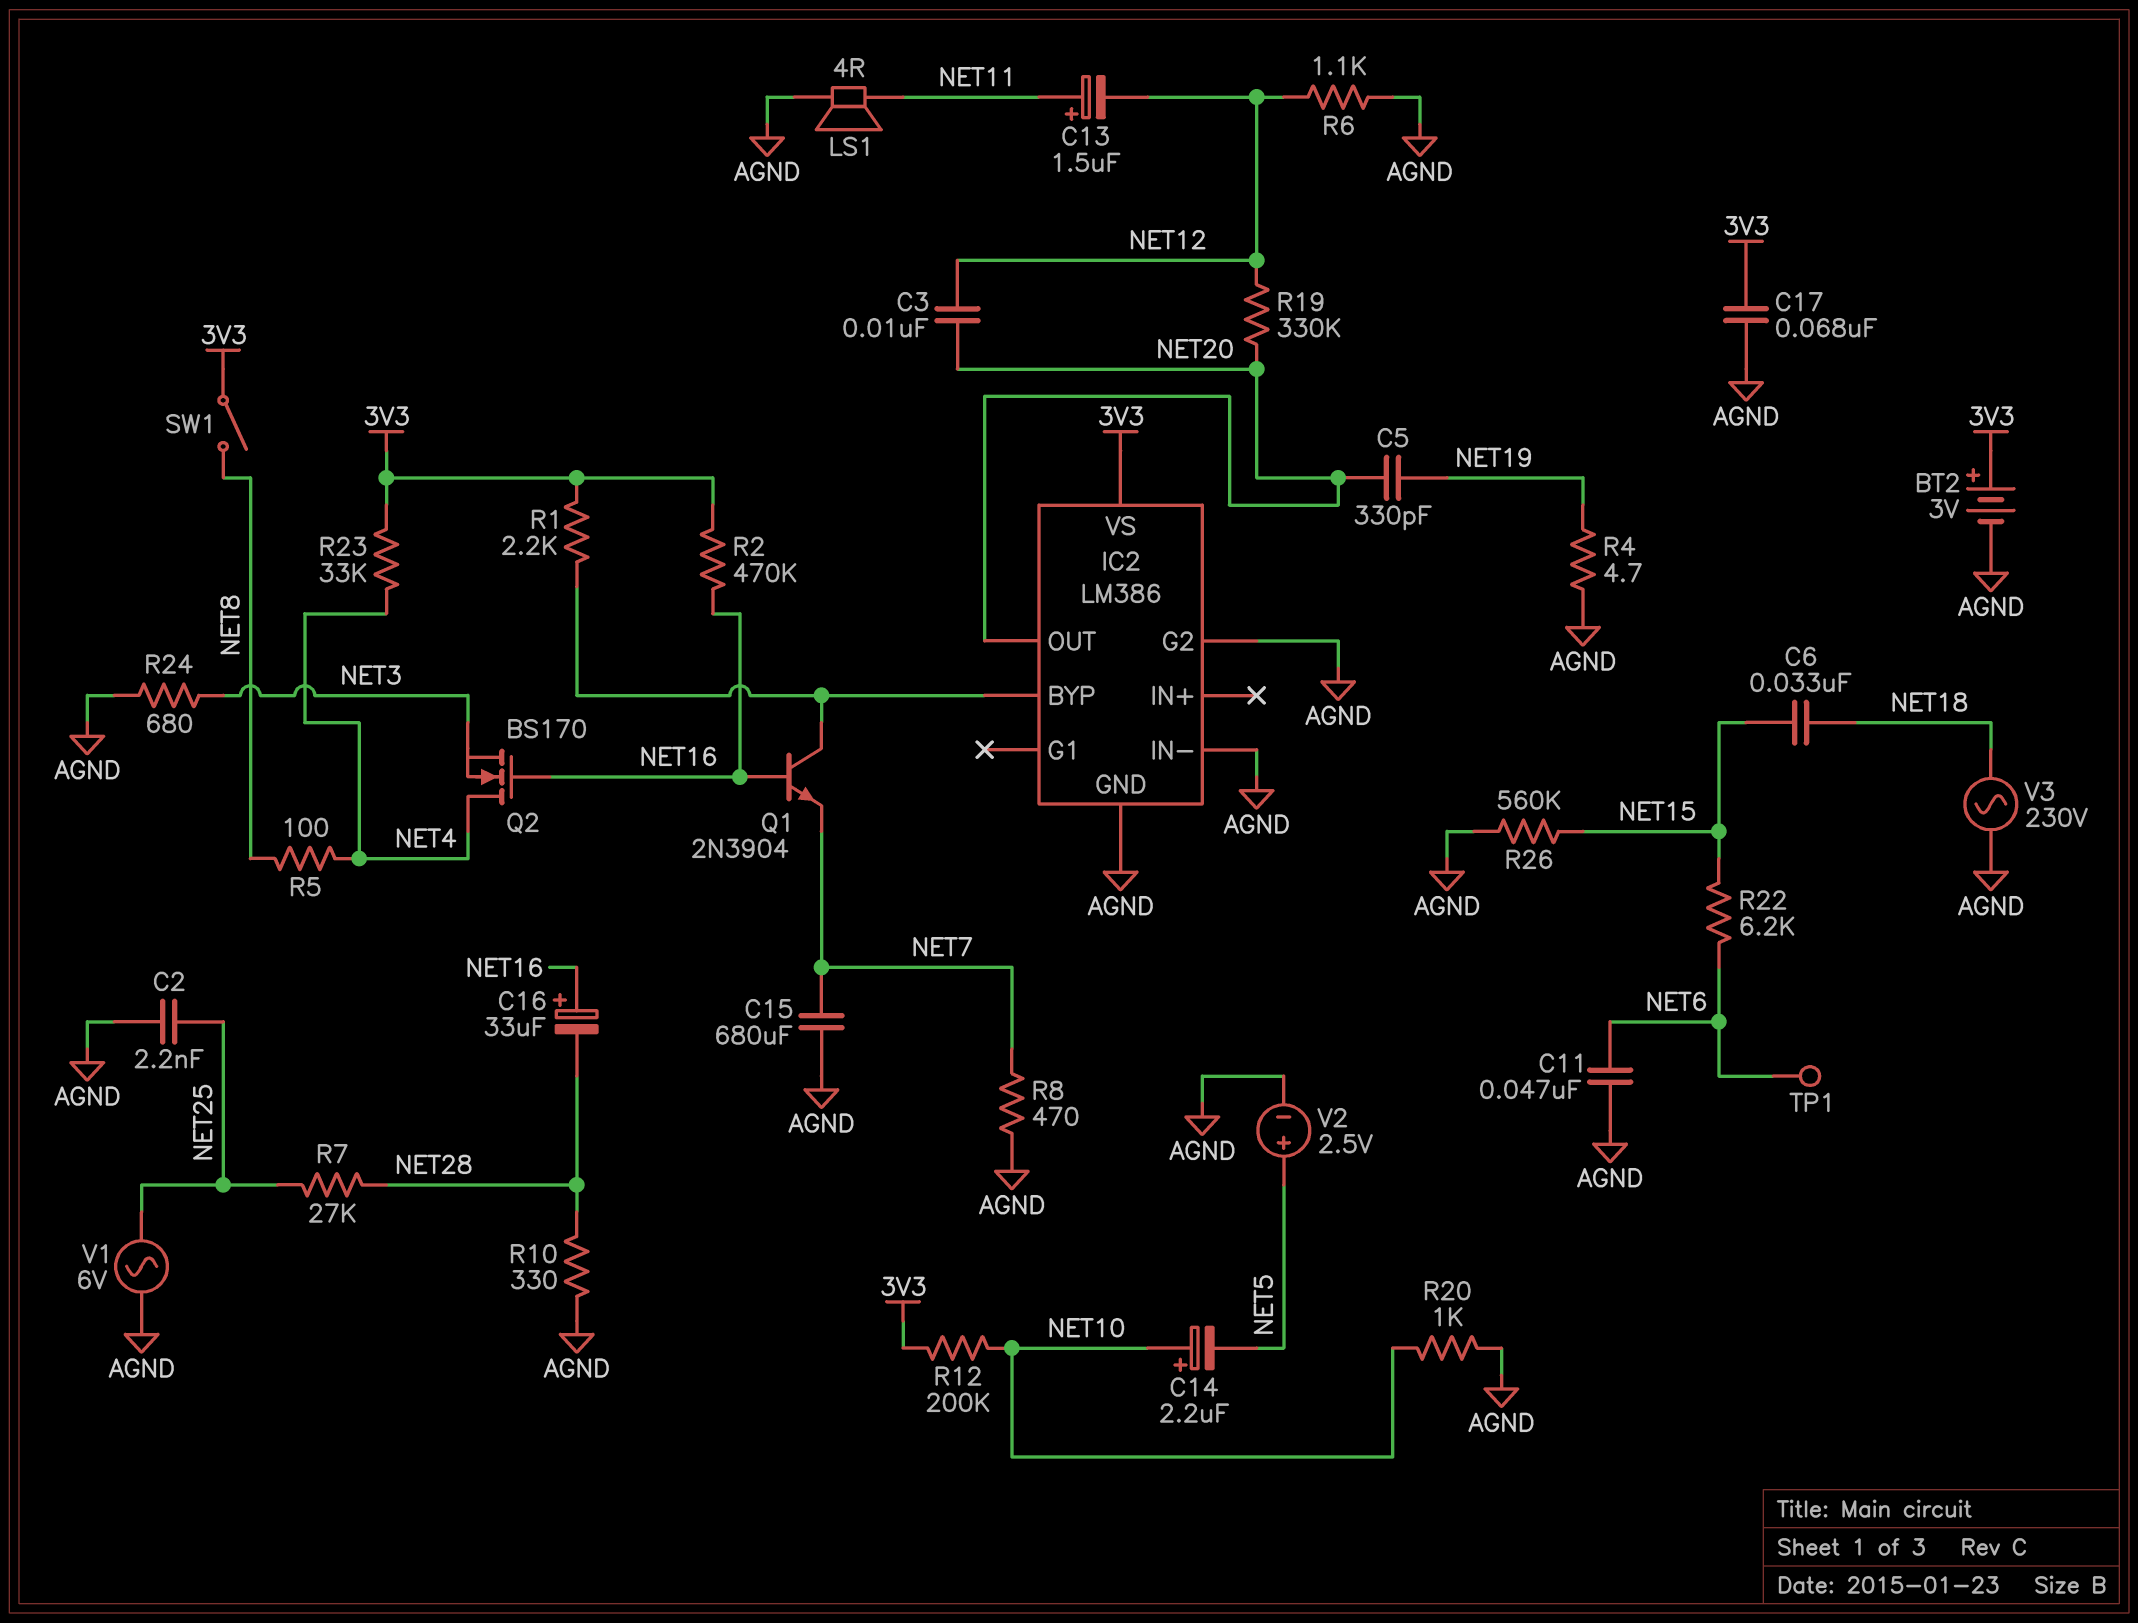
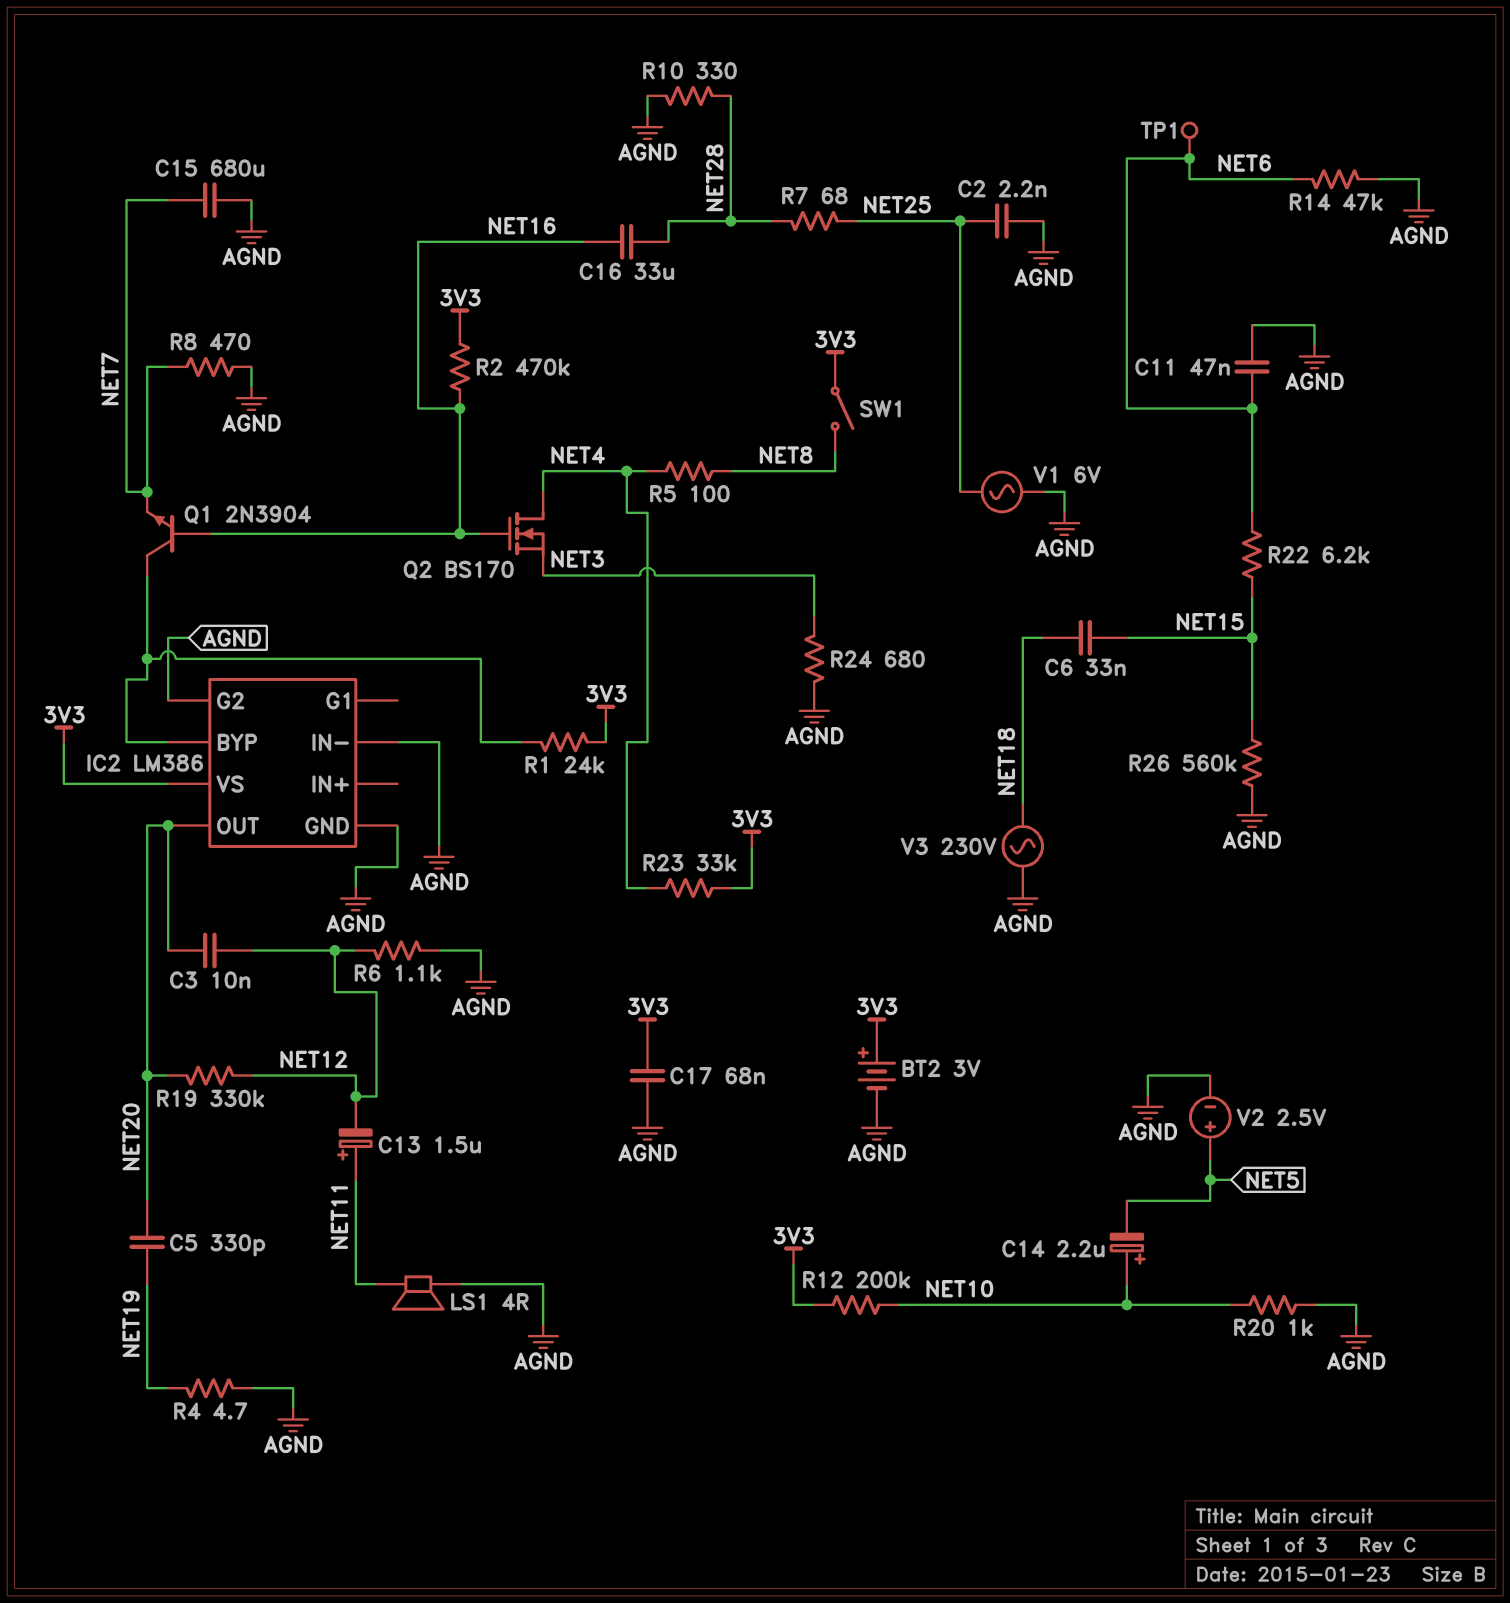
C16: 33uF (plus NET16, minus NET28) -> 33uF (NET16, NET28)
R1: 2.2k (3V3, IC2/BYP) -> 24k (3V3, IC2/BYP)
R7: 27k (NET25, NET28) -> 68 (NET25, NET28)
R14: none -> 47k (AGND, NET6)

